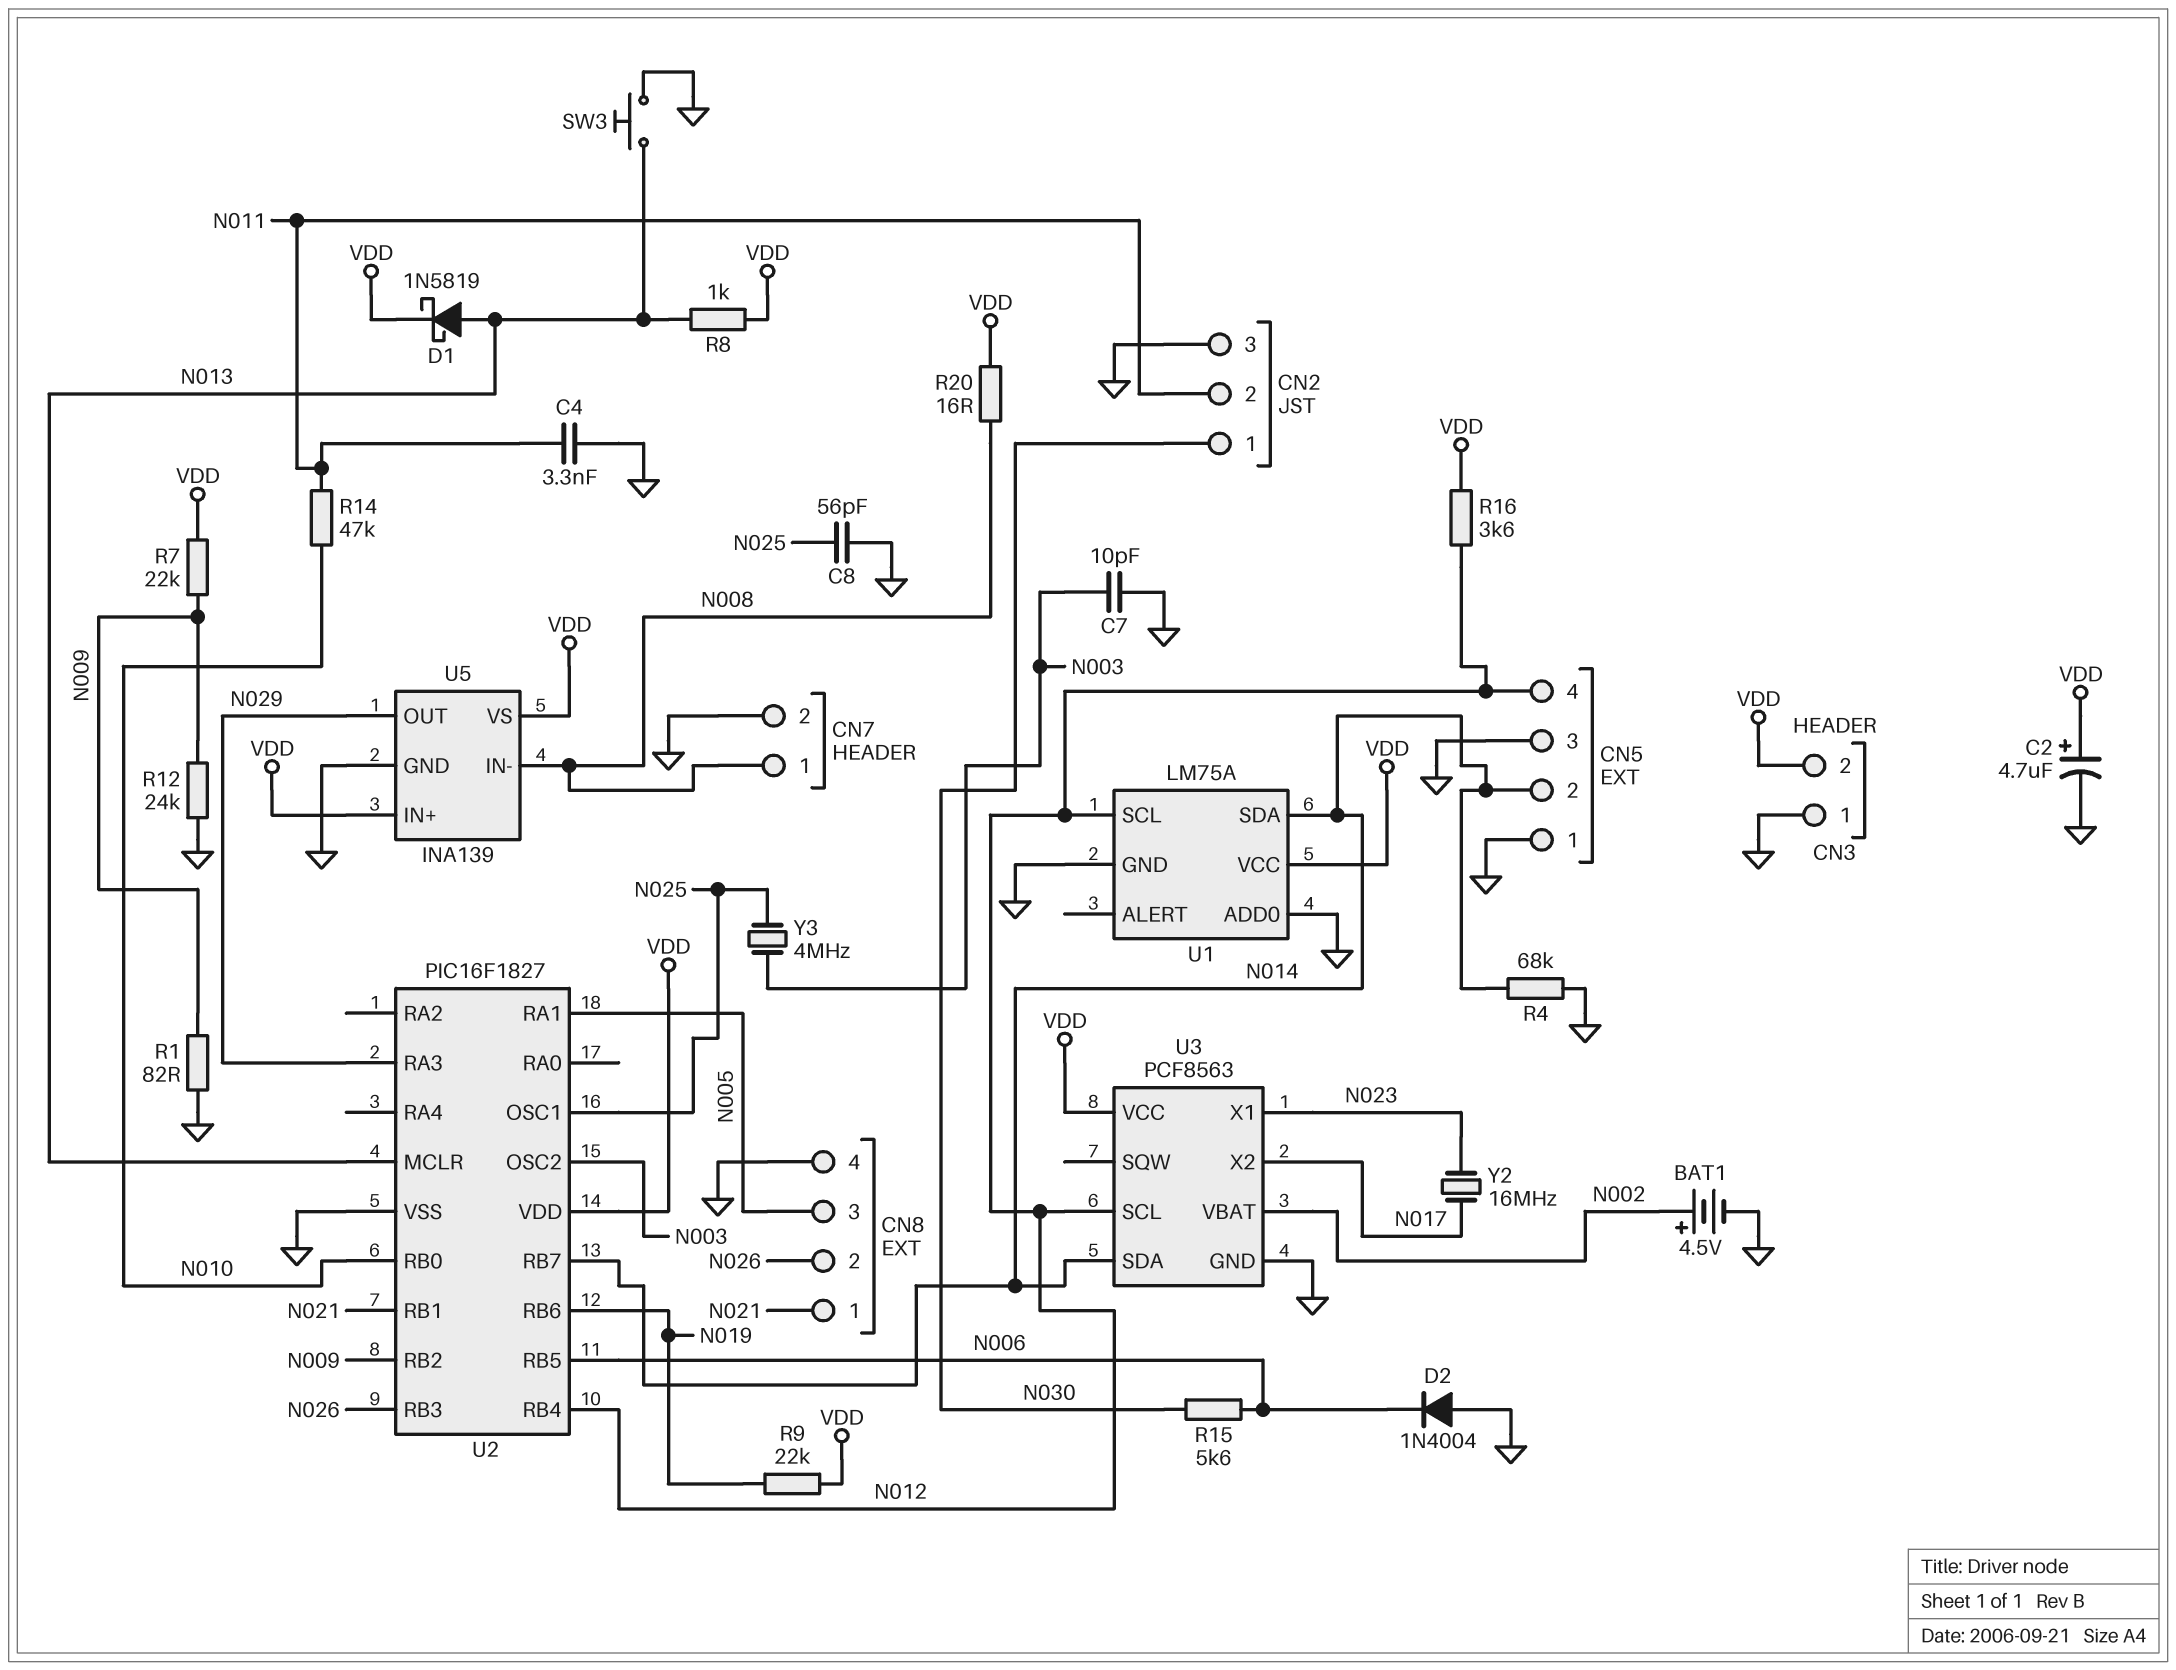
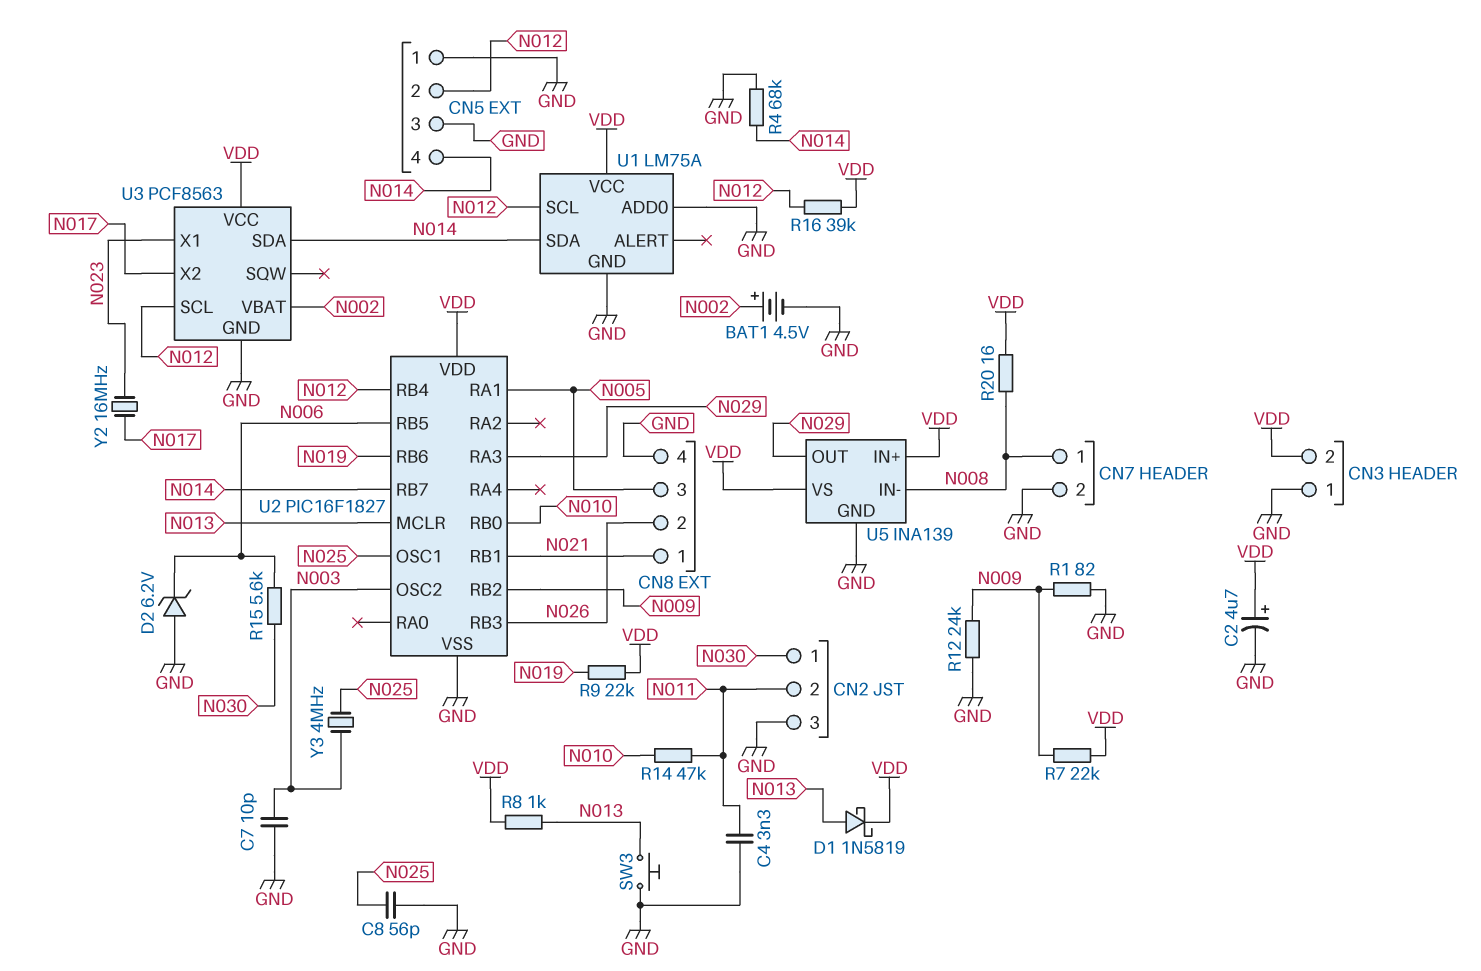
CN5 pin 2: N014 -> N012
CN5 pin 4: N012 -> N014
D2: diode 1N4004 (A GND, K N006) -> zener 6.2V (A GND, K N006)
R16: 3.6k (N012, VDD) -> 39k (N012, VDD)

